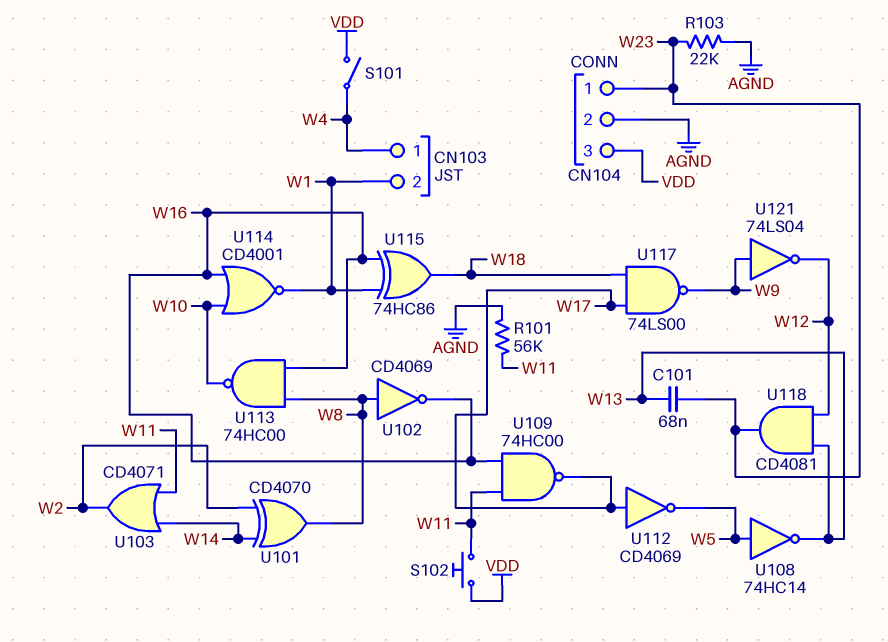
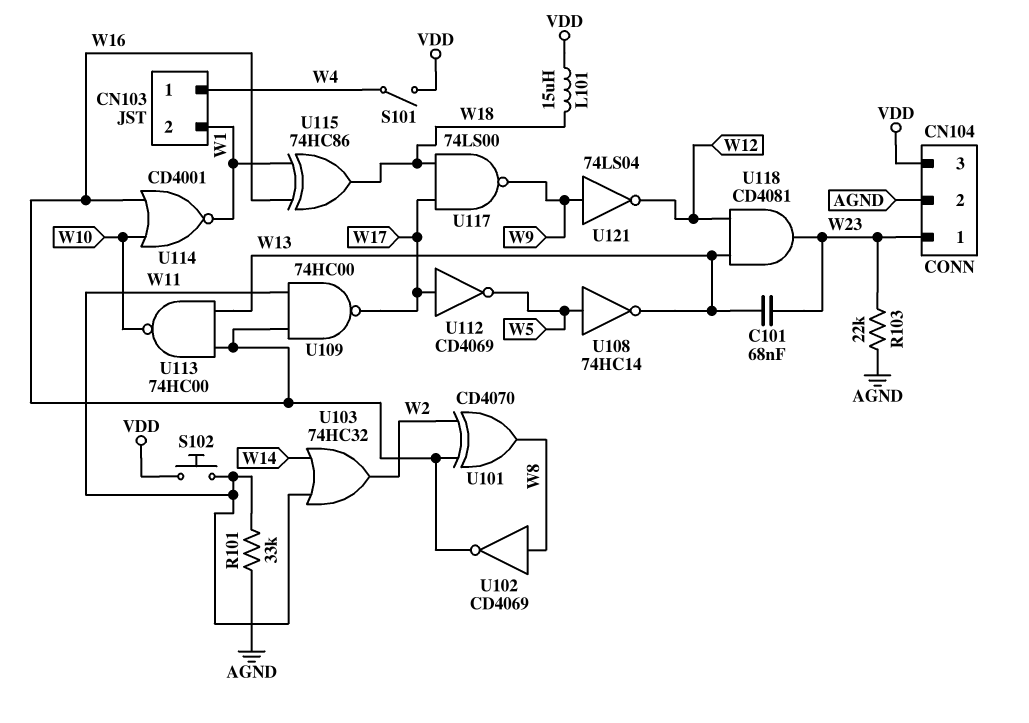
L101: none -> 15uH (VDD, W18)
R101: 56k (AGND, W11) -> 33k (AGND, W11)
U101: XOR CD4070 (in W2, in W14, out W8) -> XOR CD4070 (in W2, in W16, out W8)
U103: OR CD4071 (in W11, in W14, out W2) -> OR 74HC32 (in W11, in W14, out W2)
U113: NAND 74HC00 (in W8, in W16, out W10) -> NAND 74HC00 (in W13, in W16, out W10)

